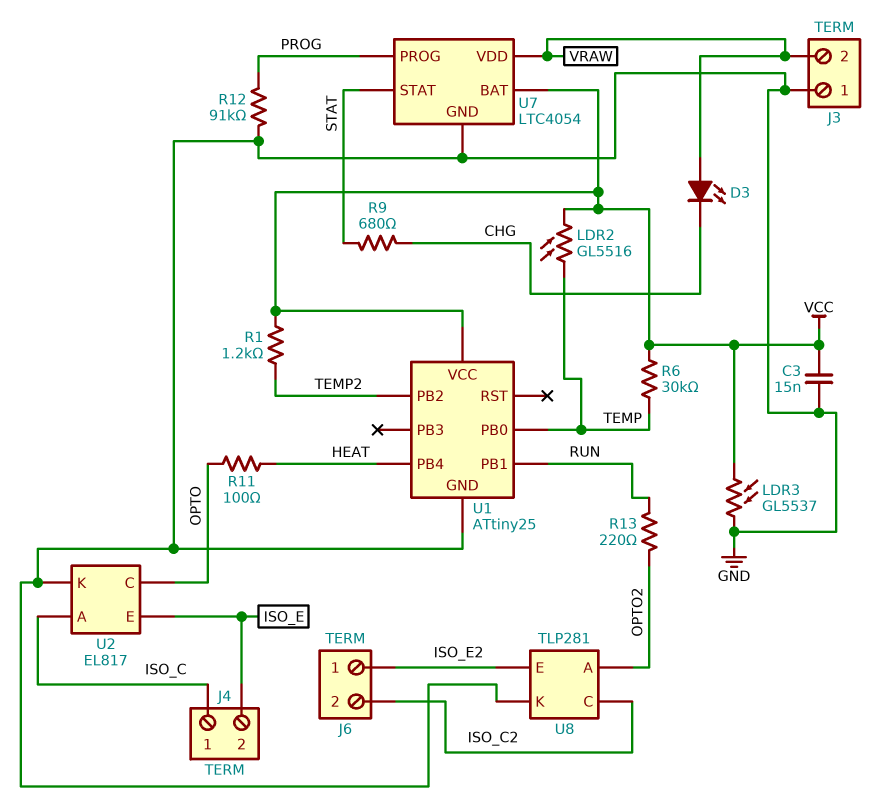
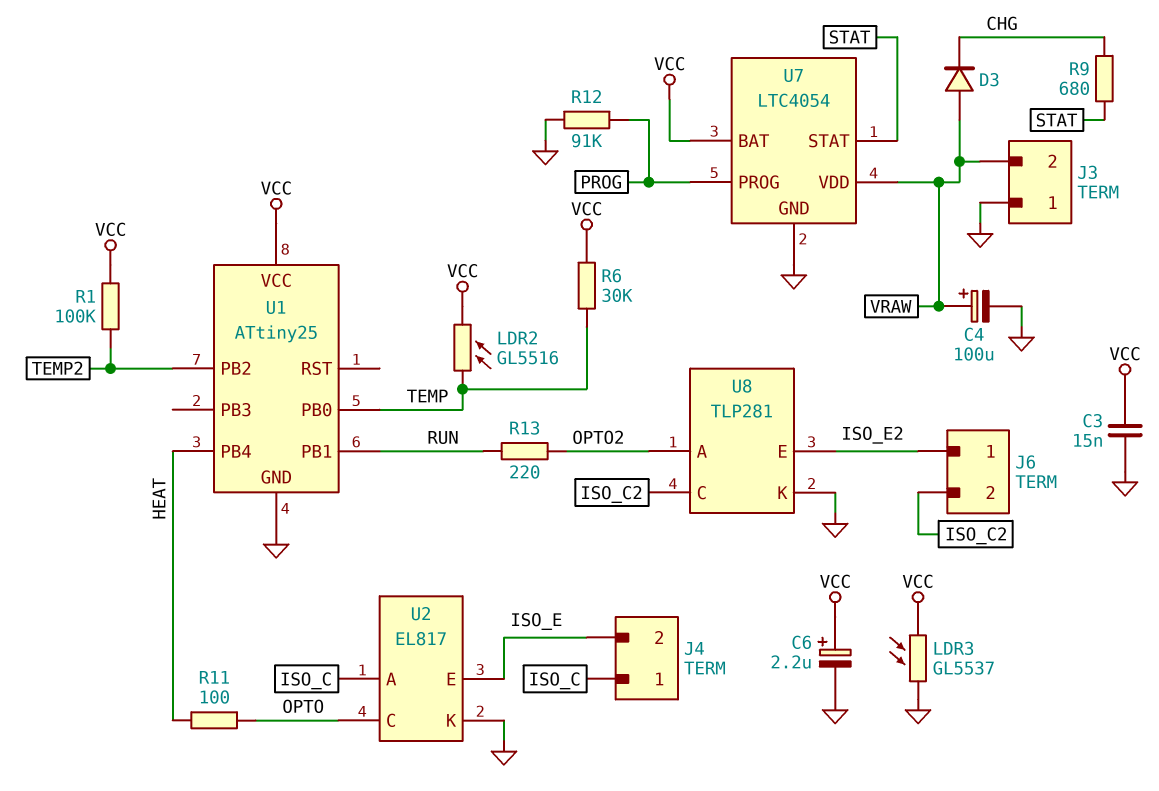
C4: none -> 100uF (plus VRAW, minus GND)
C6: none -> 2.2uF (plus VCC, minus GND)
D3: LED (A VRAW, K CHG) -> diode (A VRAW, K CHG)
R1: 1.2k (TEMP2, VCC) -> 100k (TEMP2, VCC)

